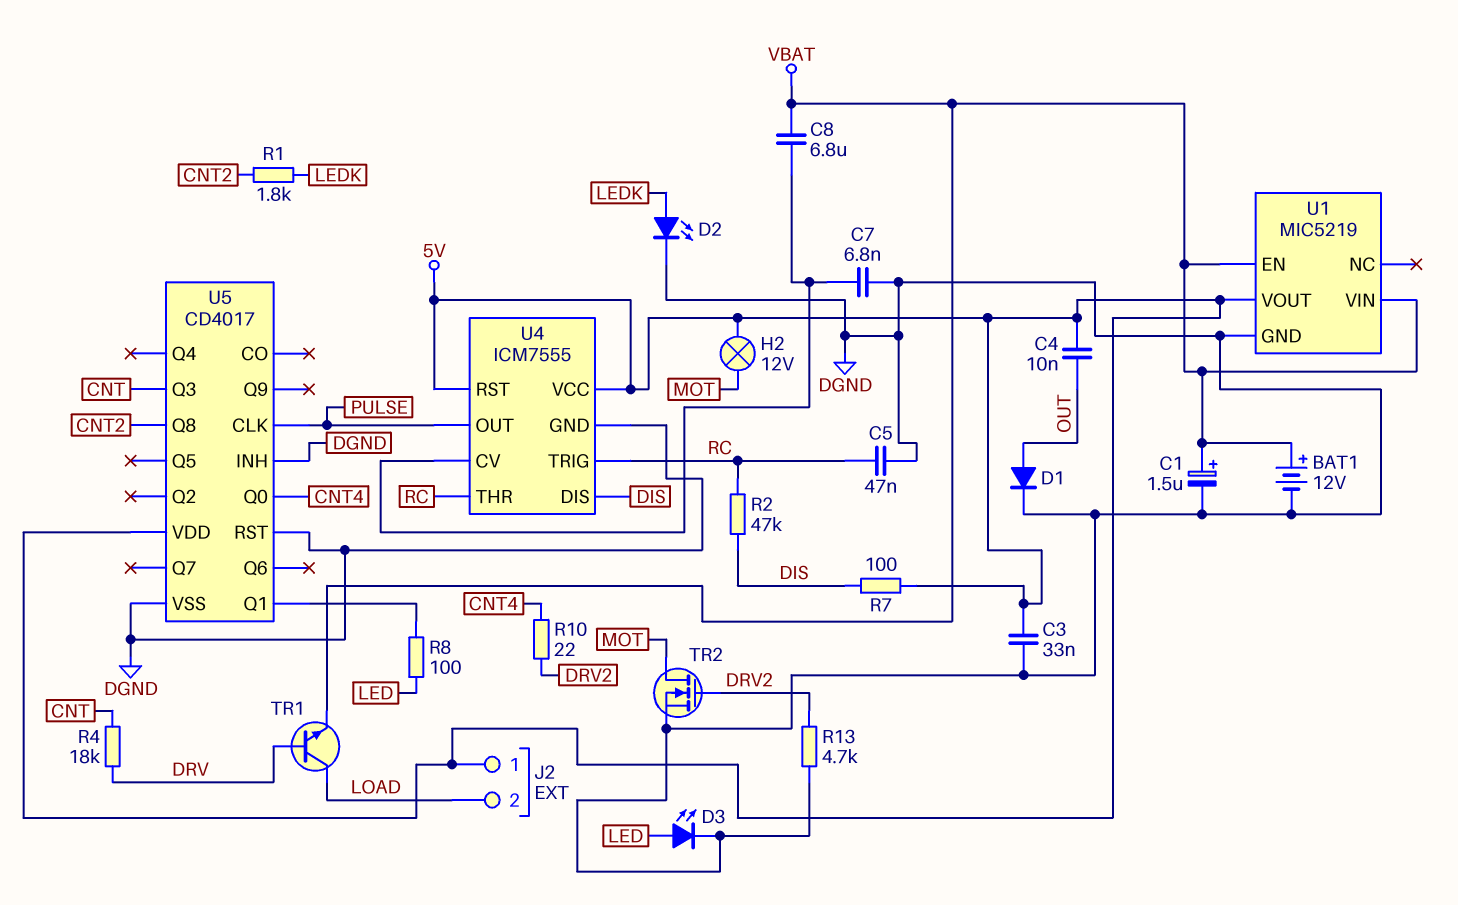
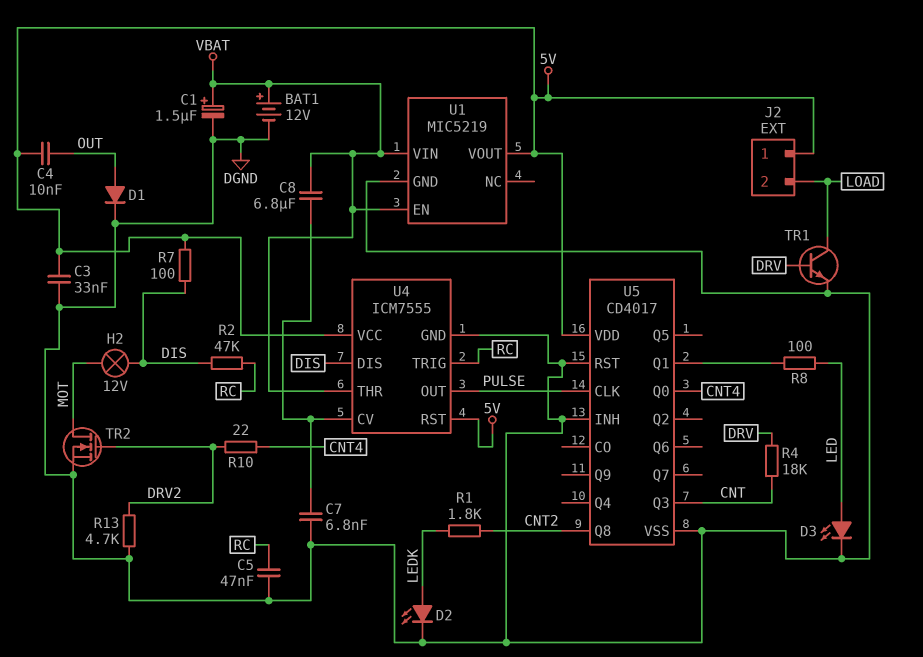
H2: lamp 12V (5V, MOT) -> lamp 12V (DIS, MOT)
TR1: NPN (B DRV, C LOAD, E VBAT) -> NPN (B DRV, C LOAD, E DGND)
U4 pin THR: RC -> VBAT

